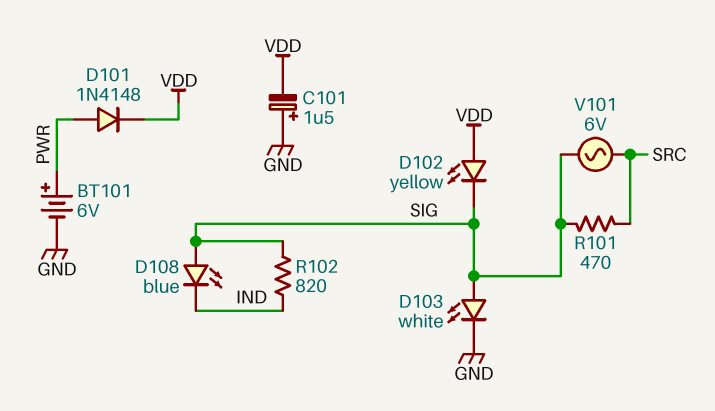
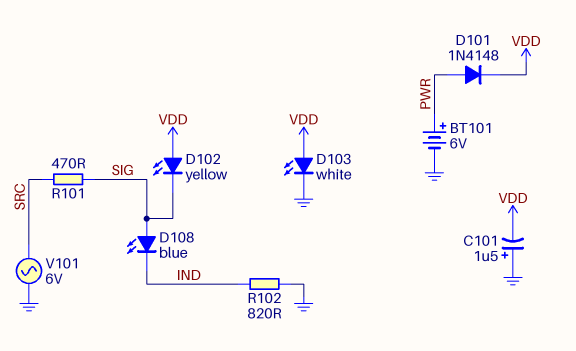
D103: LED white (A SIG, K GND) -> LED white (A VDD, K GND)
R102: 820 (IND, SIG) -> 820 (GND, IND)
V101: AC 6V (SIG, SRC) -> AC 6V (GND, SRC)

